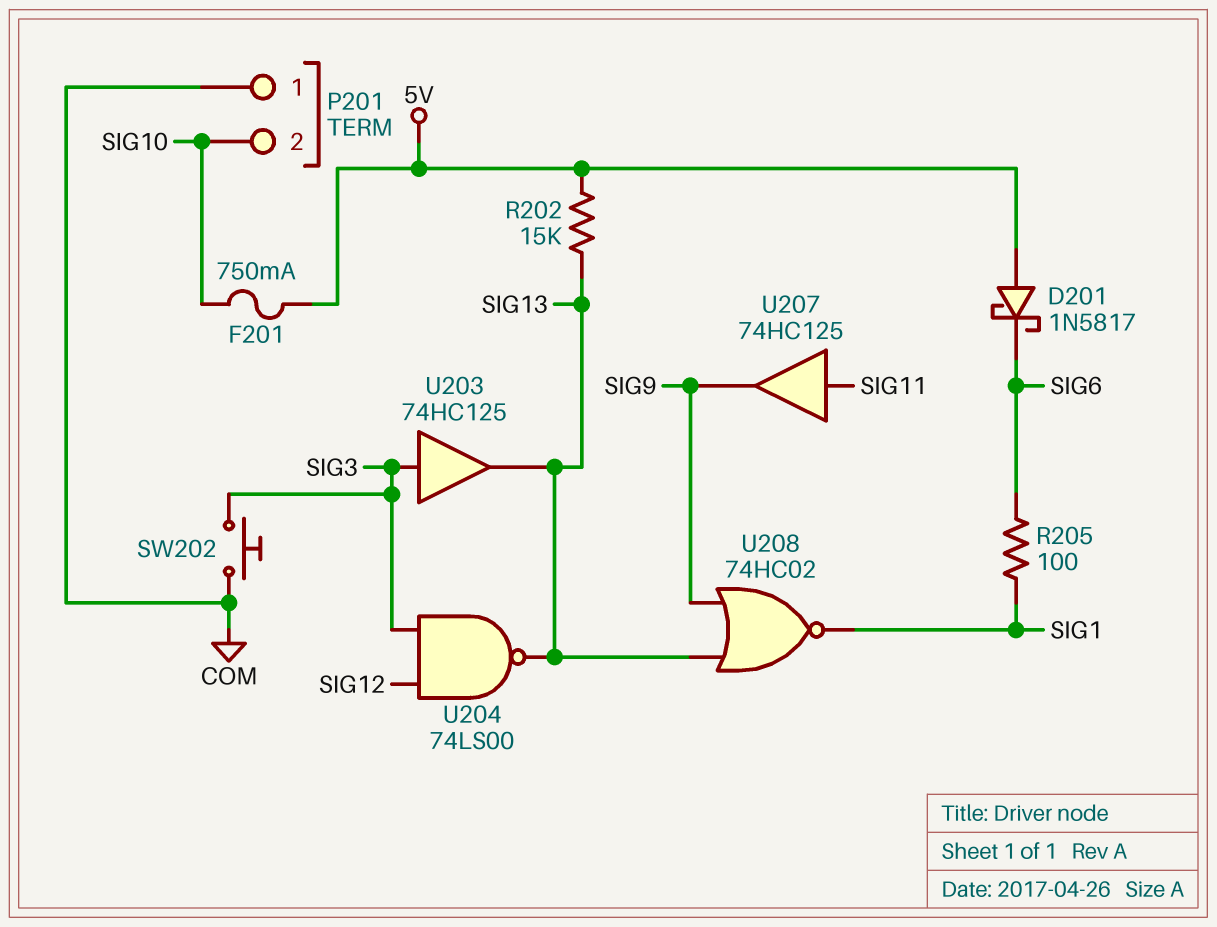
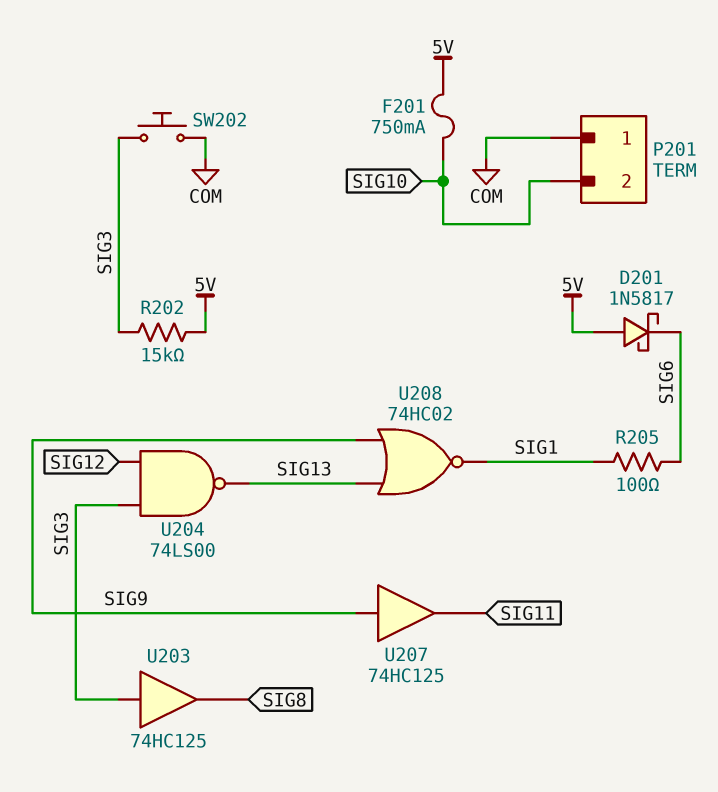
R202: 15k (5V, SIG13) -> 15k (5V, SIG3)
U203: buffer 74HC125 (in SIG3, out SIG13) -> buffer 74HC125 (in SIG3, out SIG8)
U207: buffer 74HC125 (in SIG11, out SIG9) -> buffer 74HC125 (in SIG9, out SIG11)

